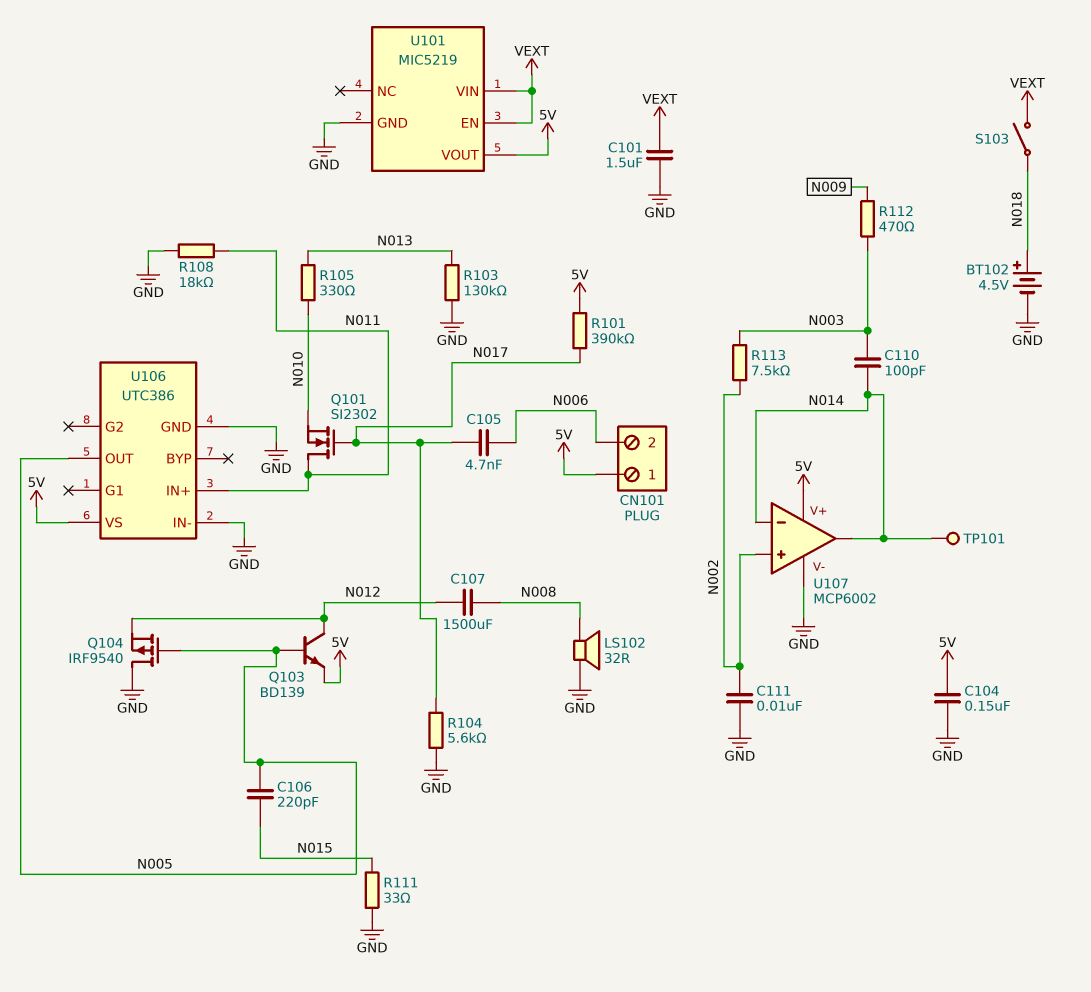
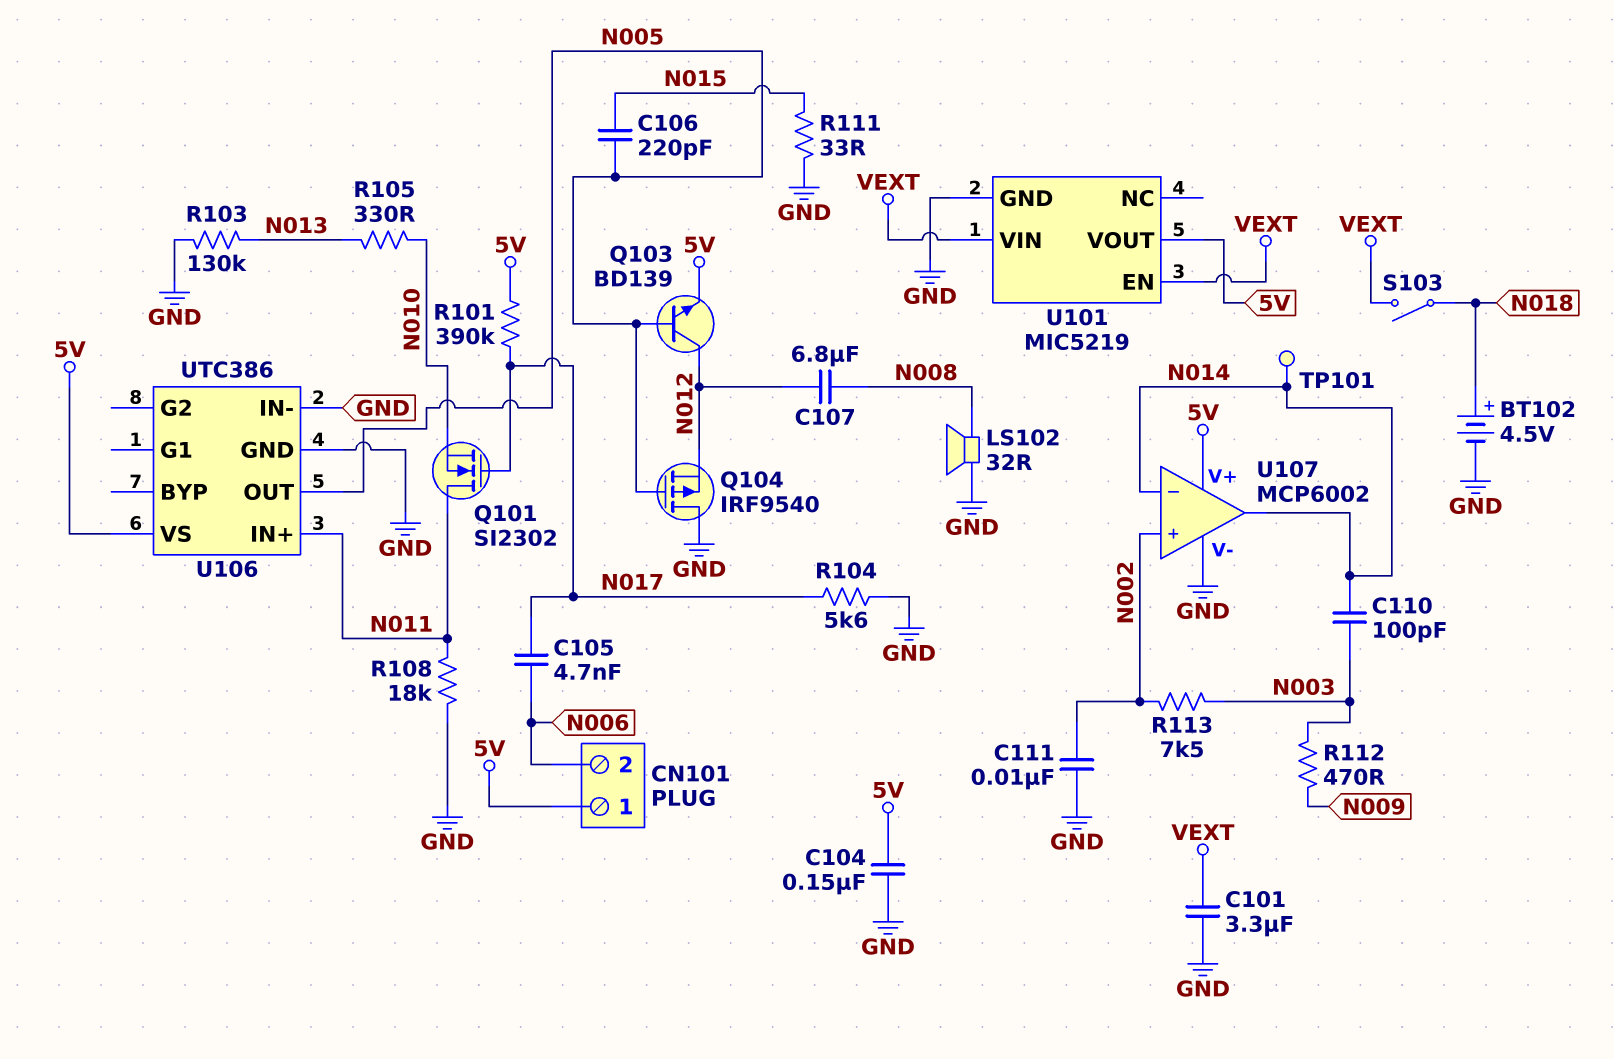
C101: 1.5uF (GND, VEXT) -> 3.3uF (GND, VEXT)
C107: 1500uF (N008, N012) -> 6.8uF (N008, N012)

